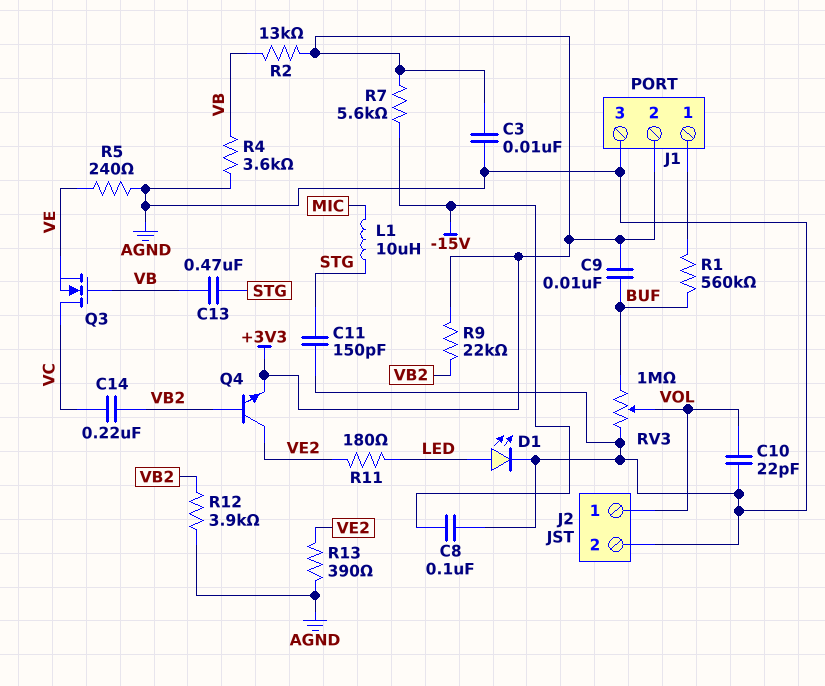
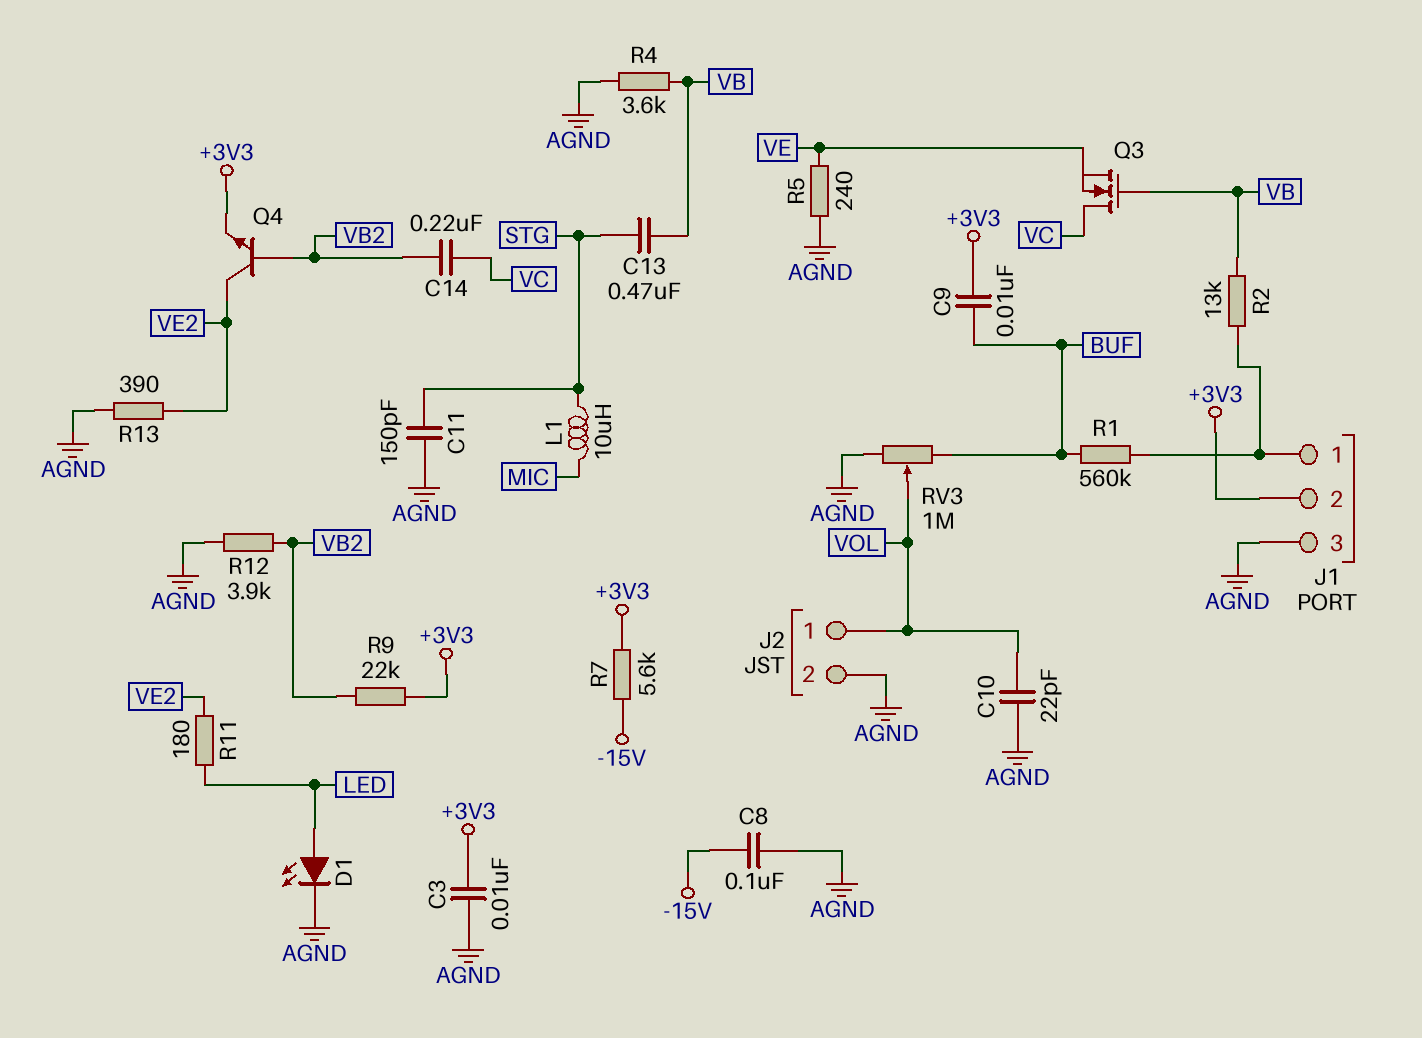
R2: 13k (+3V3, VB) -> 13k (J1/1, VB)

